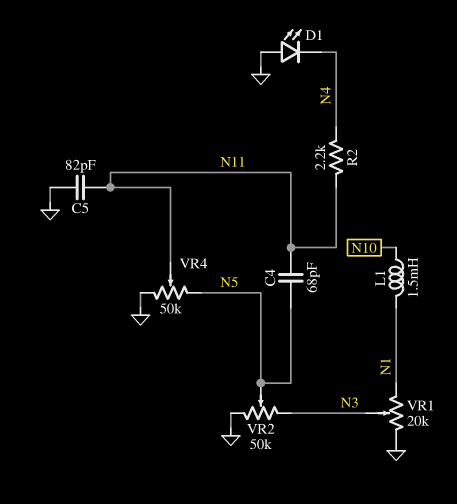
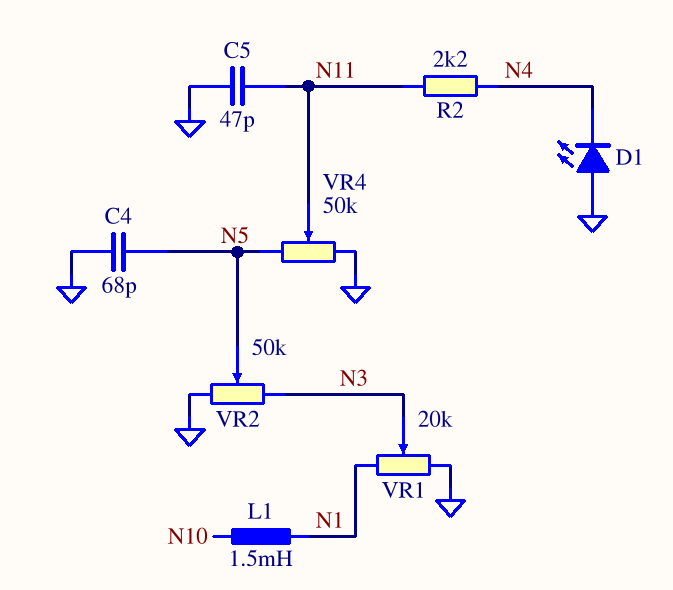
C4: 68pF (N5, N11) -> 68pF (GND, N5)
C5: 82pF (GND, N11) -> 47pF (GND, N11)

